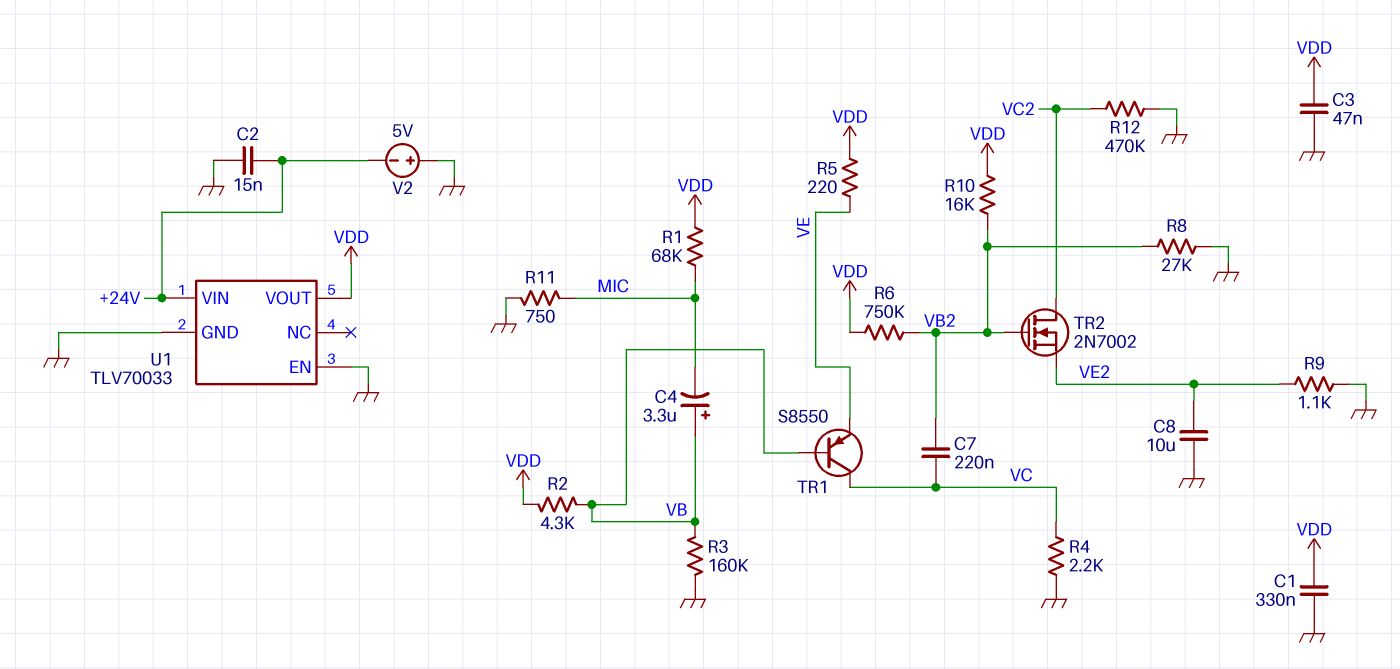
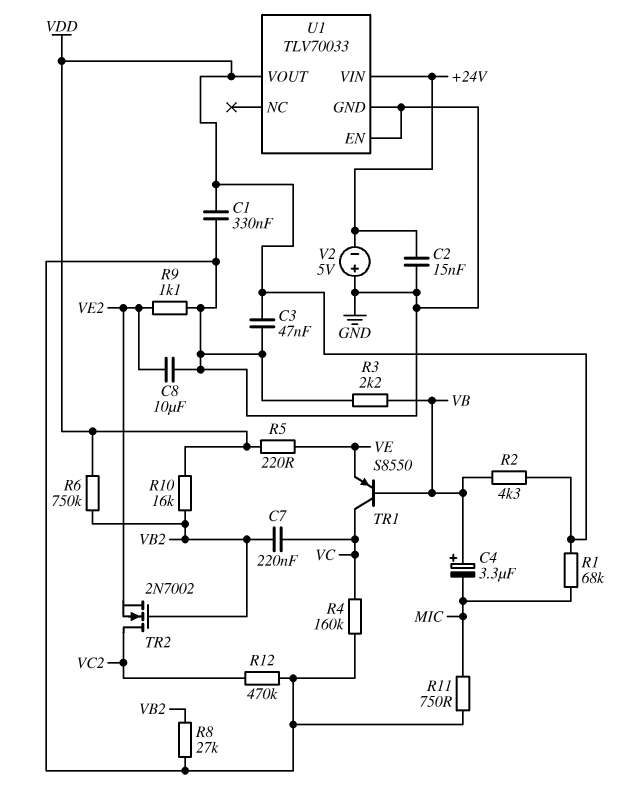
R3: 160k (GND, VB) -> 2.2k (GND, VB)
R4: 2.2k (GND, VC) -> 160k (GND, VC)

